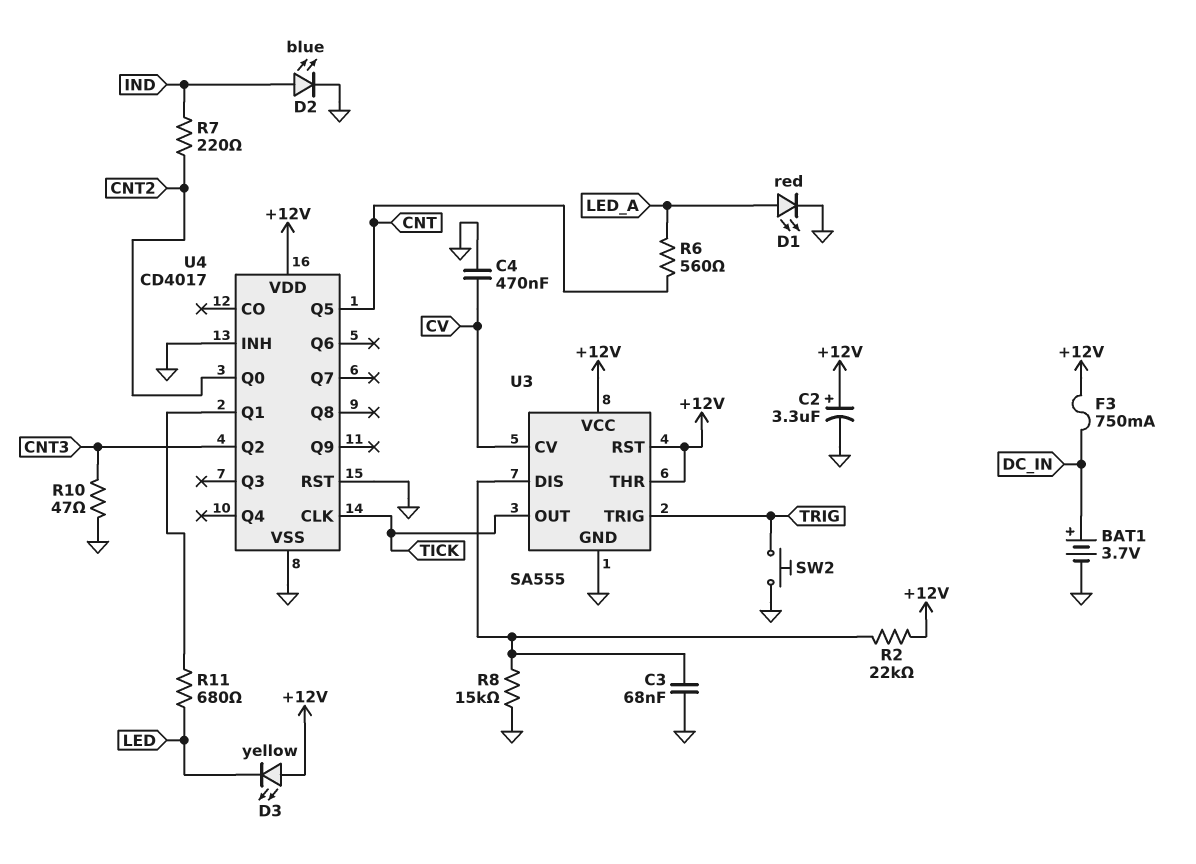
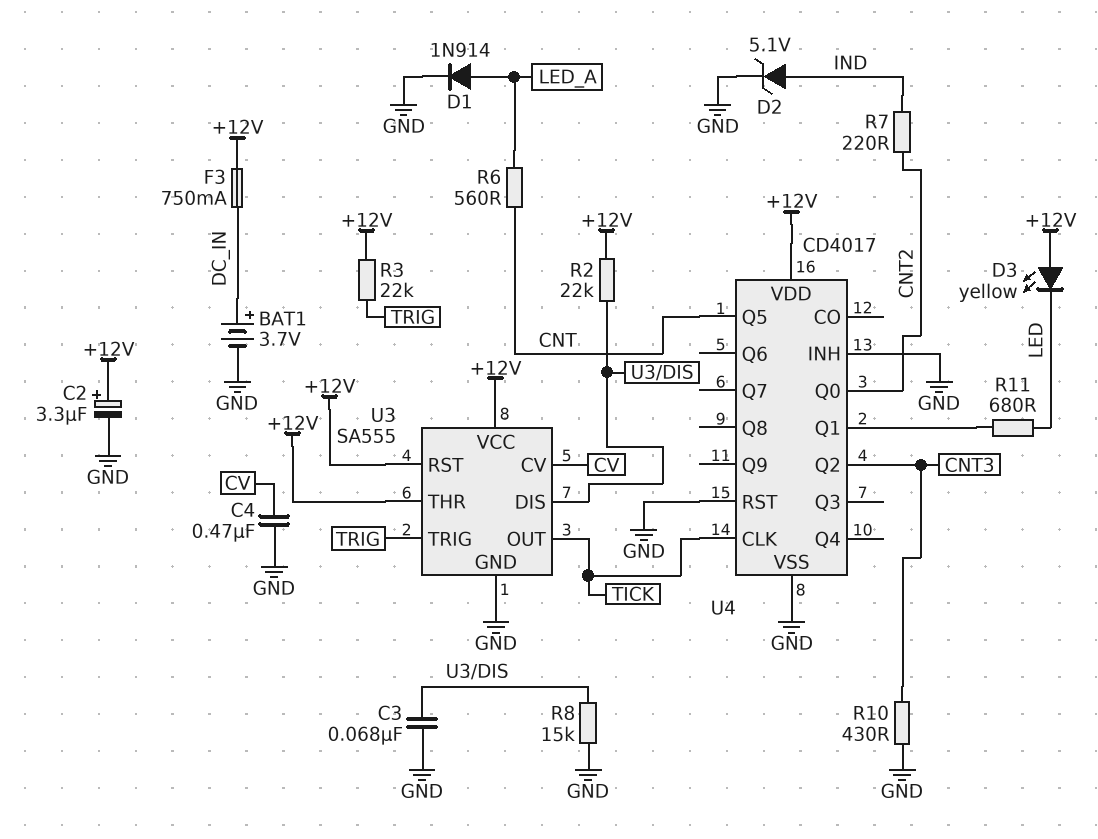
D1: LED red (A LED_A, K GND) -> diode 1N914 (A LED_A, K GND)
D2: LED blue (A IND, K GND) -> zener 5.1V (A IND, K GND)
R3: none -> 22k (+12V, TRIG)
R10: 47 (CNT3, GND) -> 430 (CNT3, GND)
SW2: button (GND, TRIG) -> none

